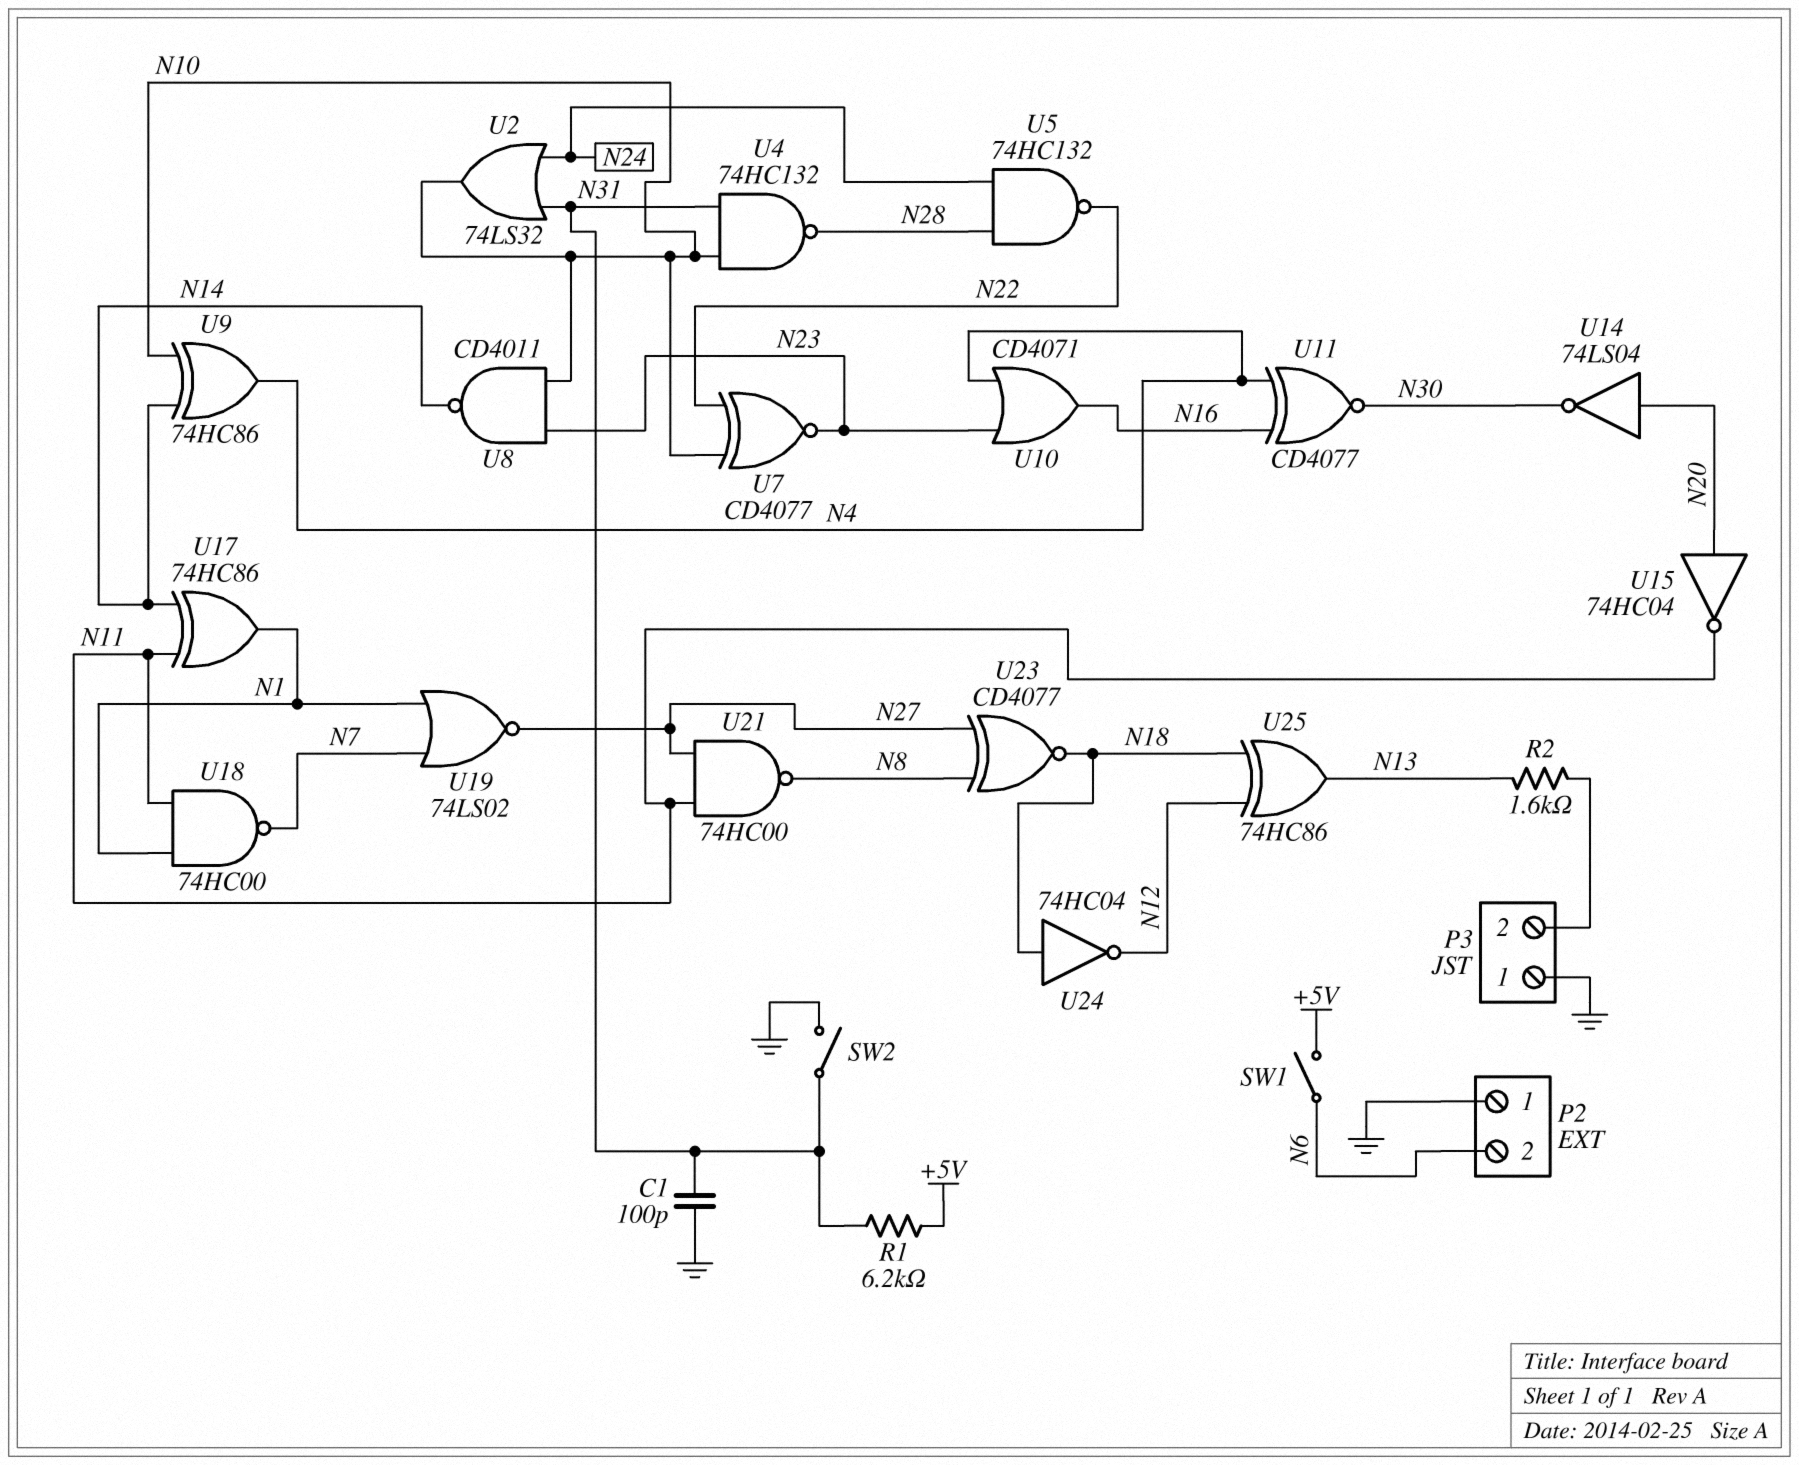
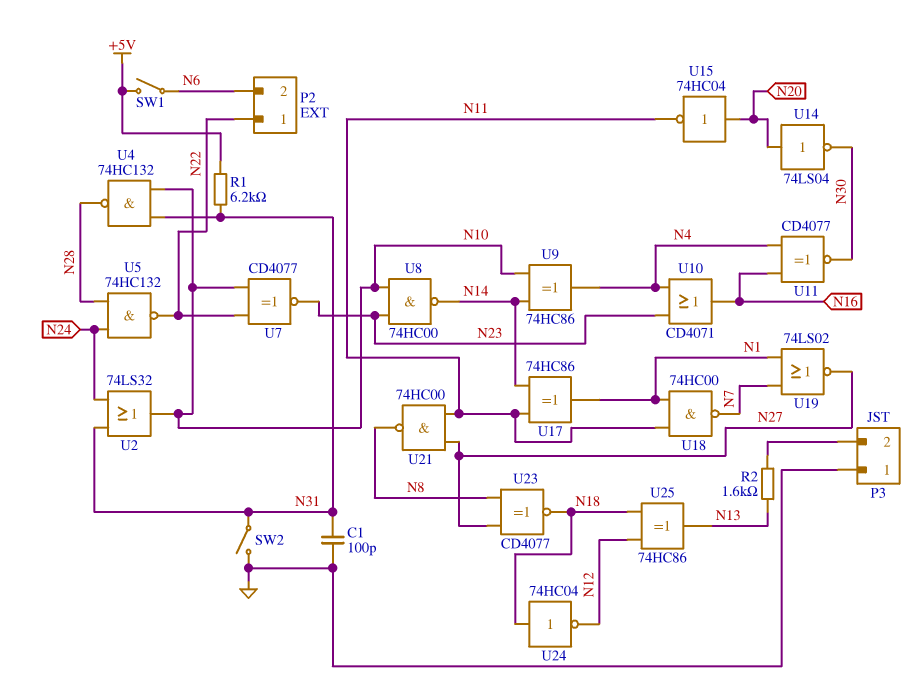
P2 pin 1: GND -> N22
U8: NAND CD4011 (in N10, in N23, out N14) -> NAND 74HC00 (in N10, in N23, out N14)

